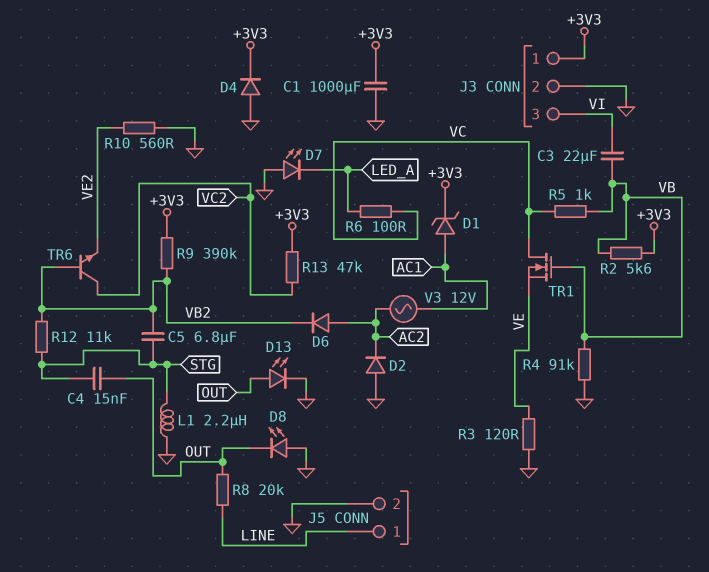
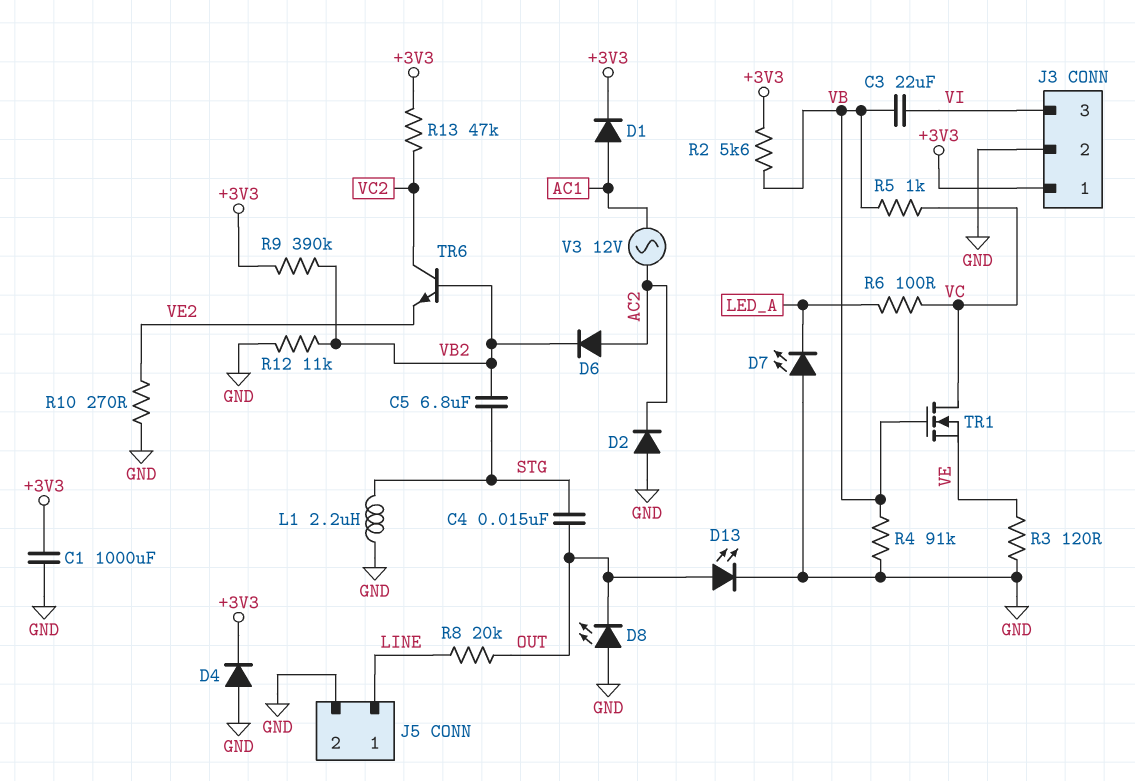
D1: zener (A AC1, K +3V3) -> diode (A AC1, K +3V3)
R10: 560 (GND, VE2) -> 270 (GND, VE2)
R12: 11k (STG, VB2) -> 11k (GND, VB2)

